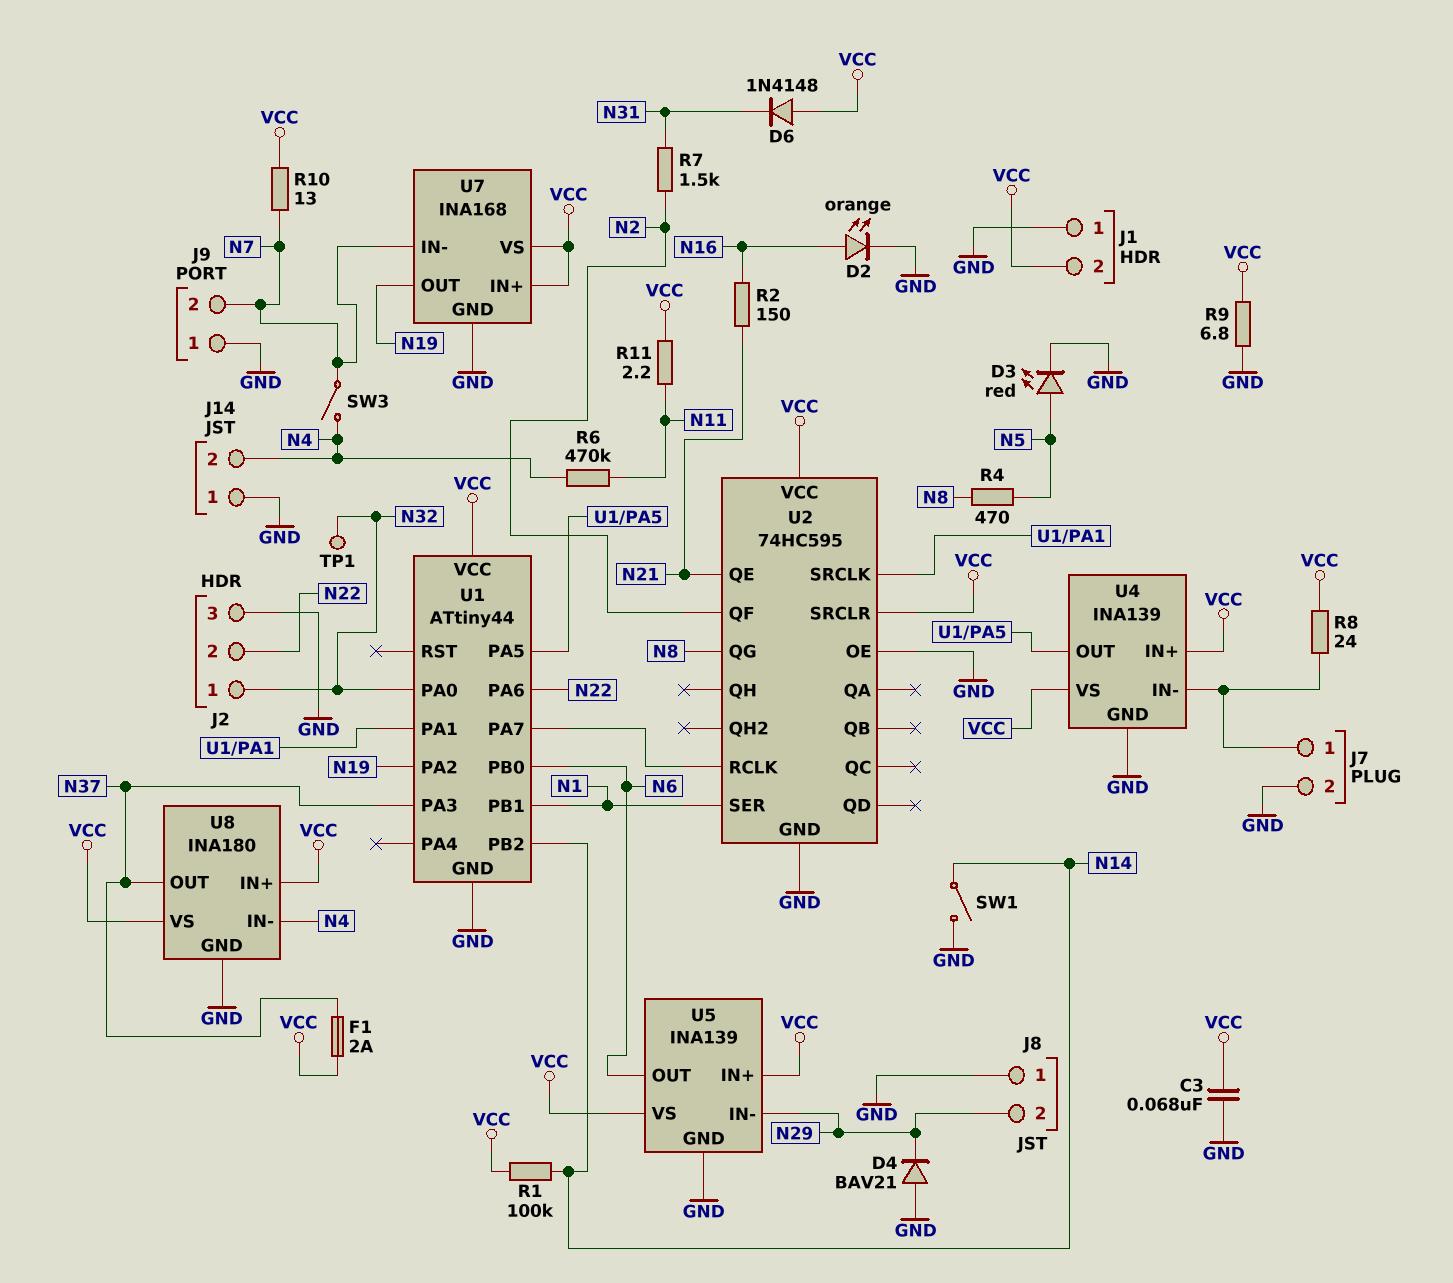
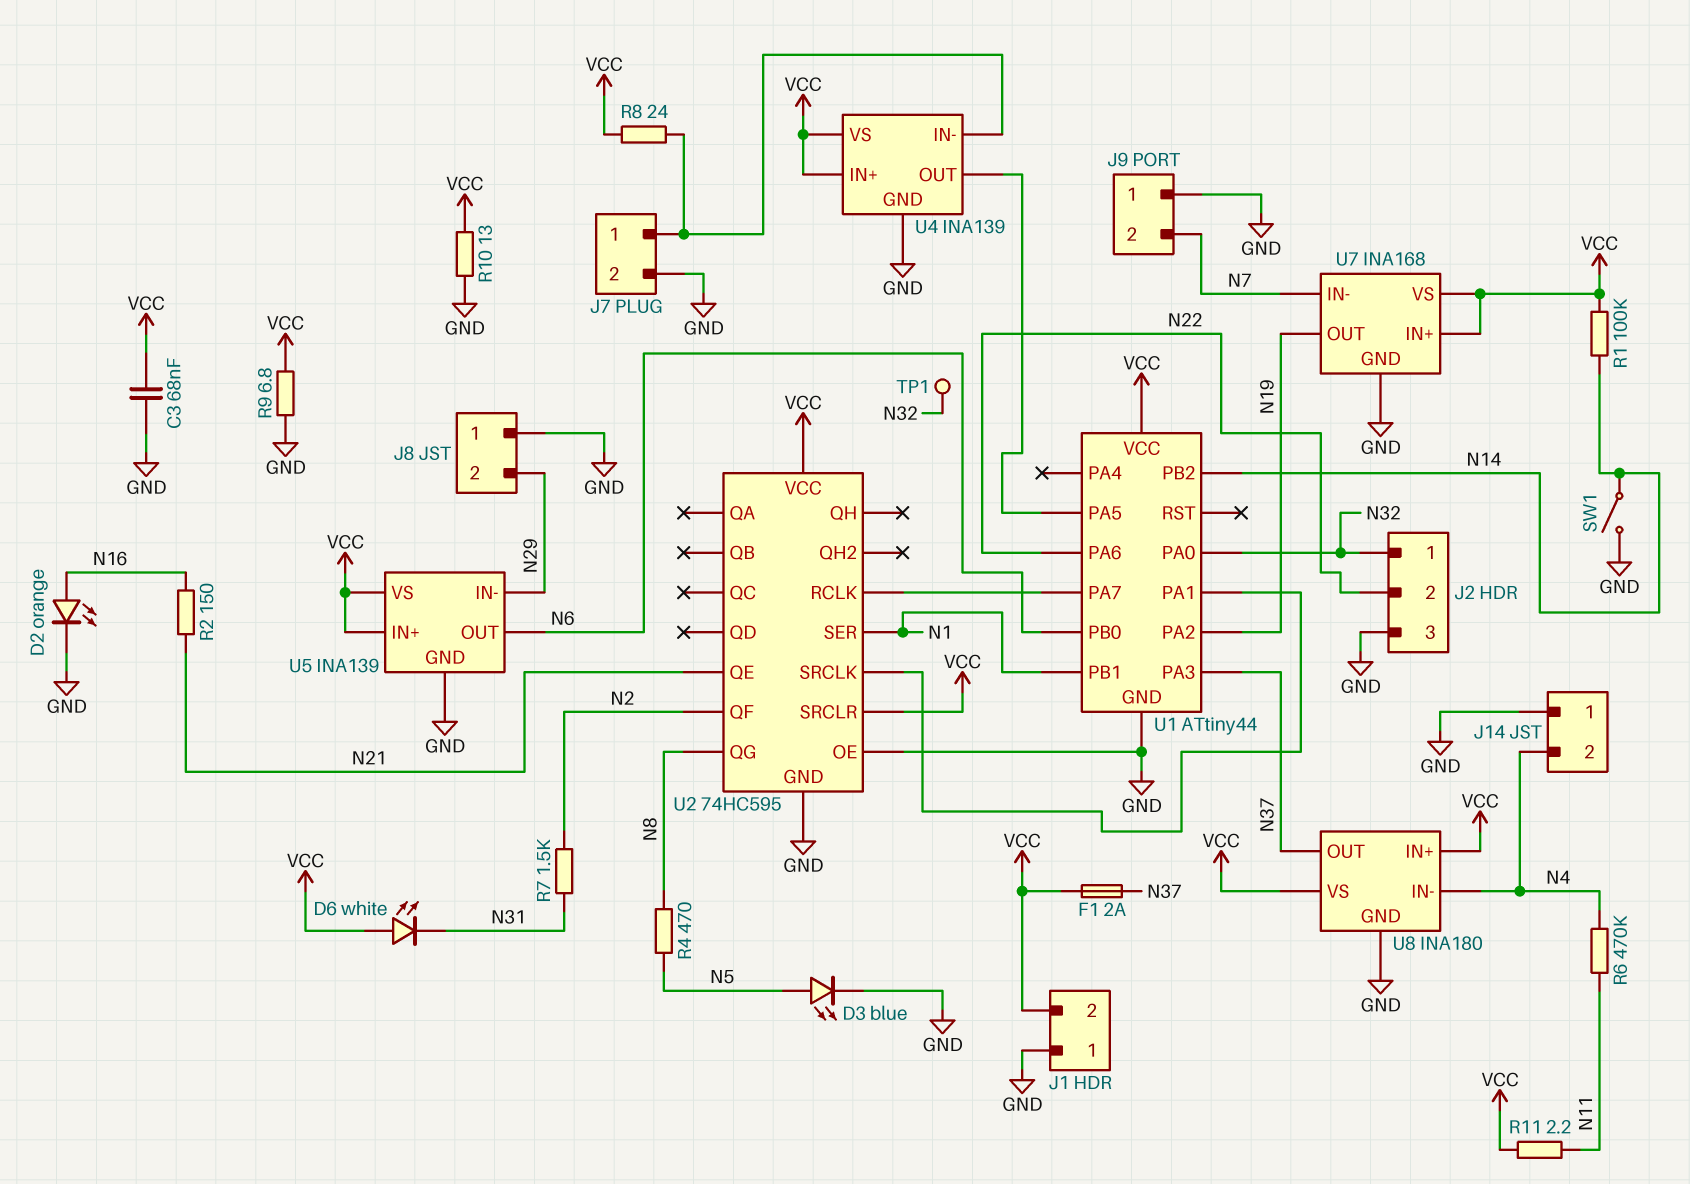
D3: LED red (A N5, K GND) -> LED blue (A N5, K GND)
D4: diode BAV21 (A GND, K N29) -> none
D6: diode 1N4148 (A VCC, K N31) -> LED white (A VCC, K N31)
R10: 13 (N7, VCC) -> 13 (GND, VCC)
SW3: switch (N4, N7) -> none

